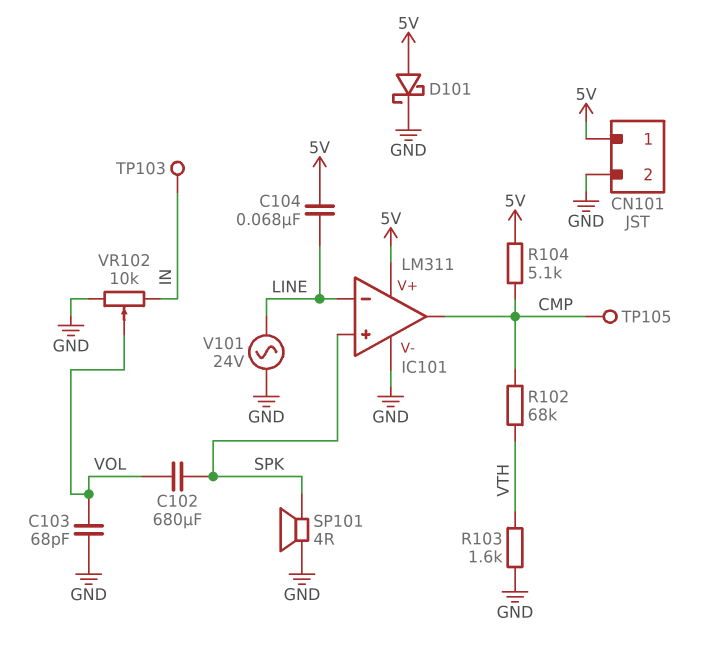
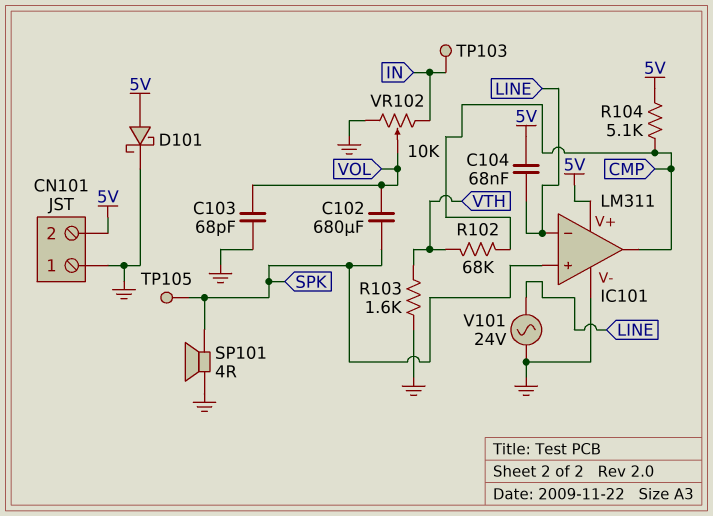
CN101 pin 1: 5V -> GND
CN101 pin 2: GND -> 5V
TP105: test point (CMP) -> test point (SPK)

